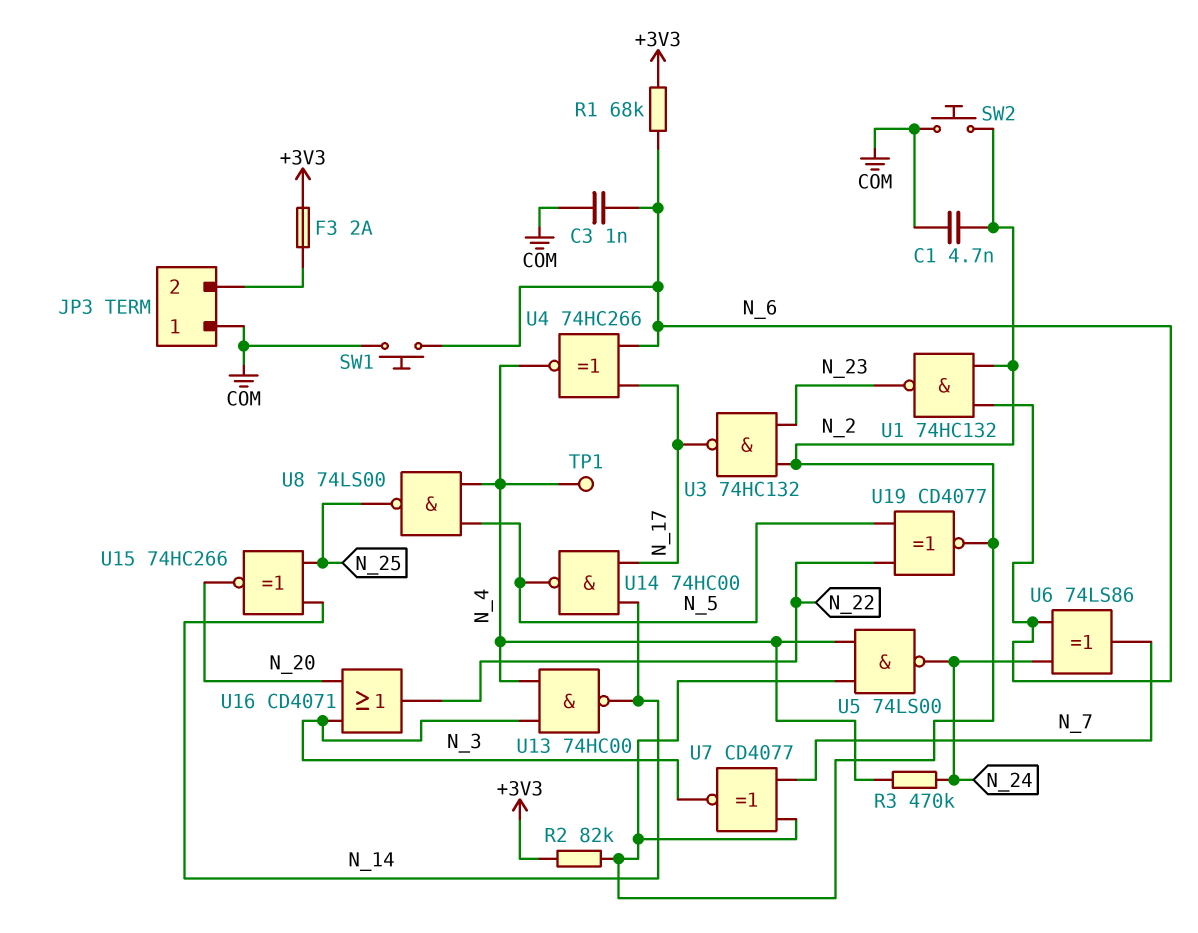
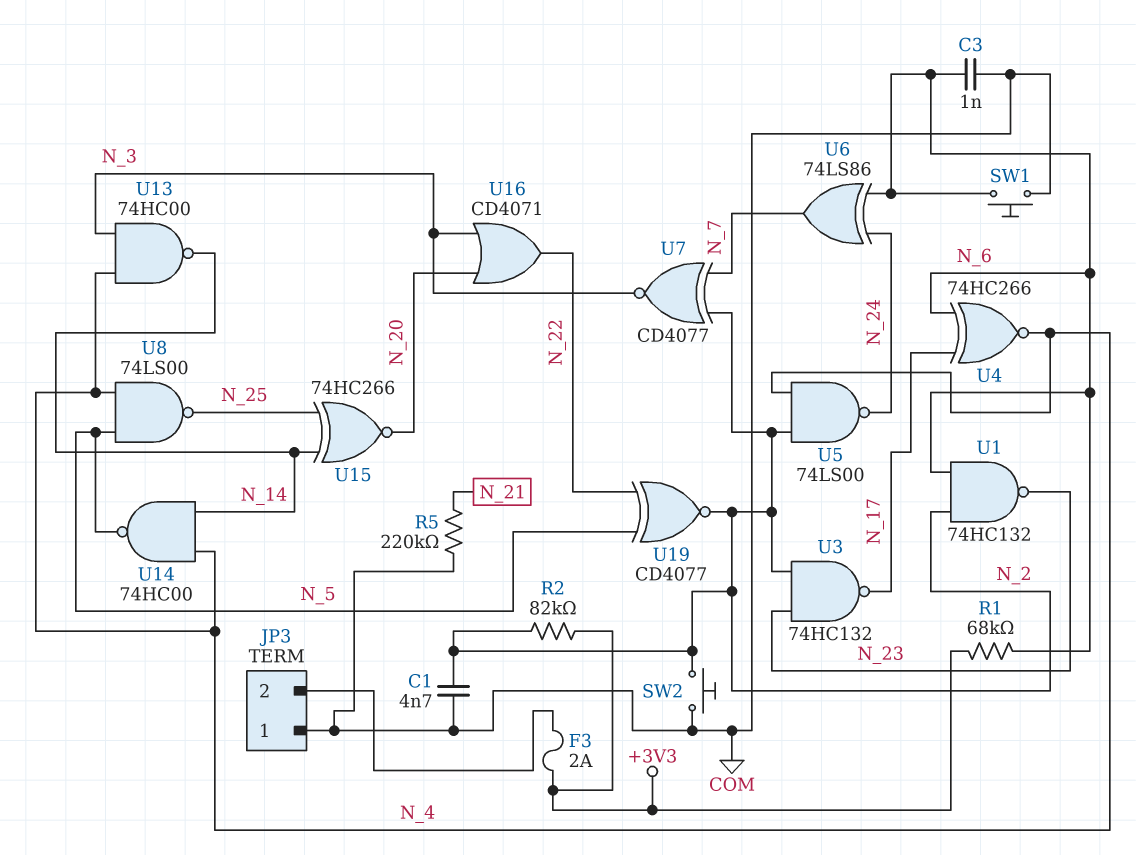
R3: 470k (N_4, N_24) -> none
R5: none -> 220k (COM, N_21)
TP1: test point (N_4) -> none
U14: NAND 74HC00 (in N_14, in N_17, out N_5) -> NAND 74HC00 (in N_4, in N_14, out N_5)

